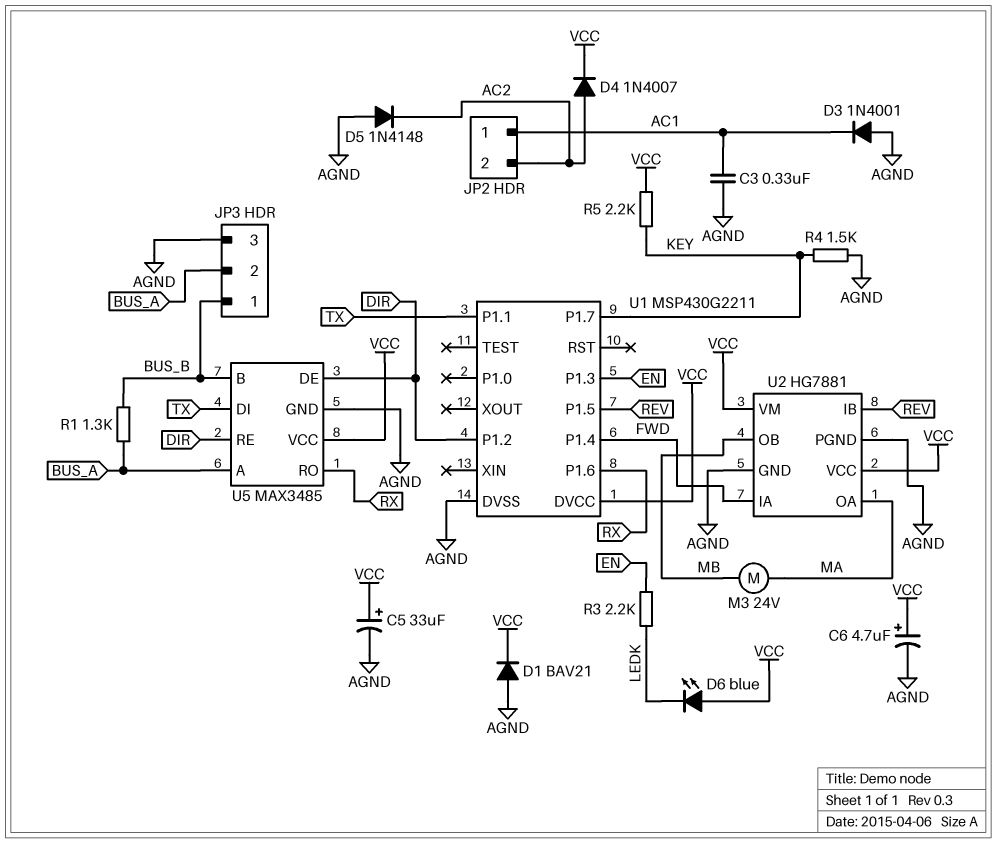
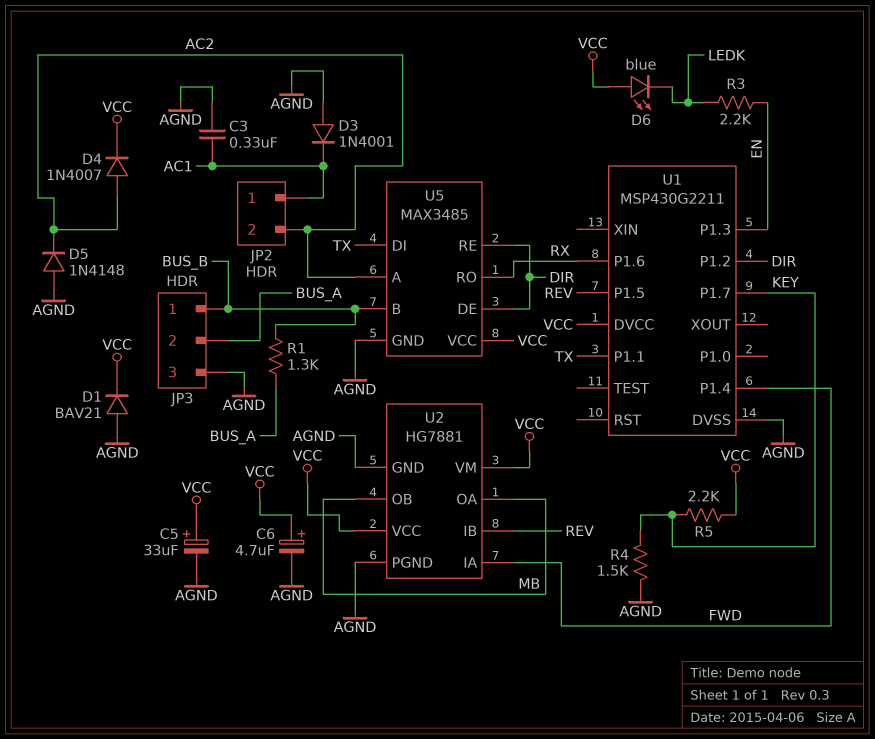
M3: motor 24V (MA, MB) -> none
U2 pin OA: MA -> MB
U5 pin A: BUS_A -> AC2

